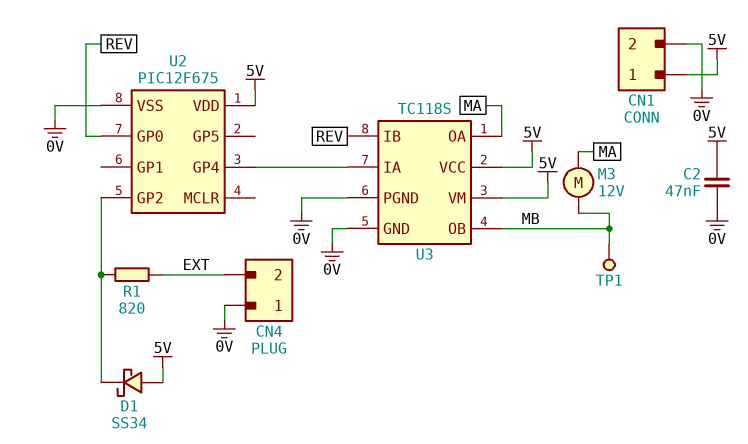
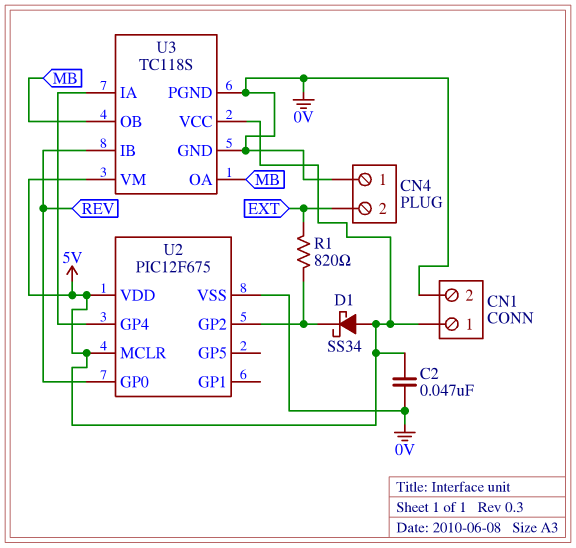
M3: motor 12V (MA, MB) -> none
TP1: test point (MB) -> none
U2 pin MCLR: none -> 5V
U3 pin OA: MA -> MB

